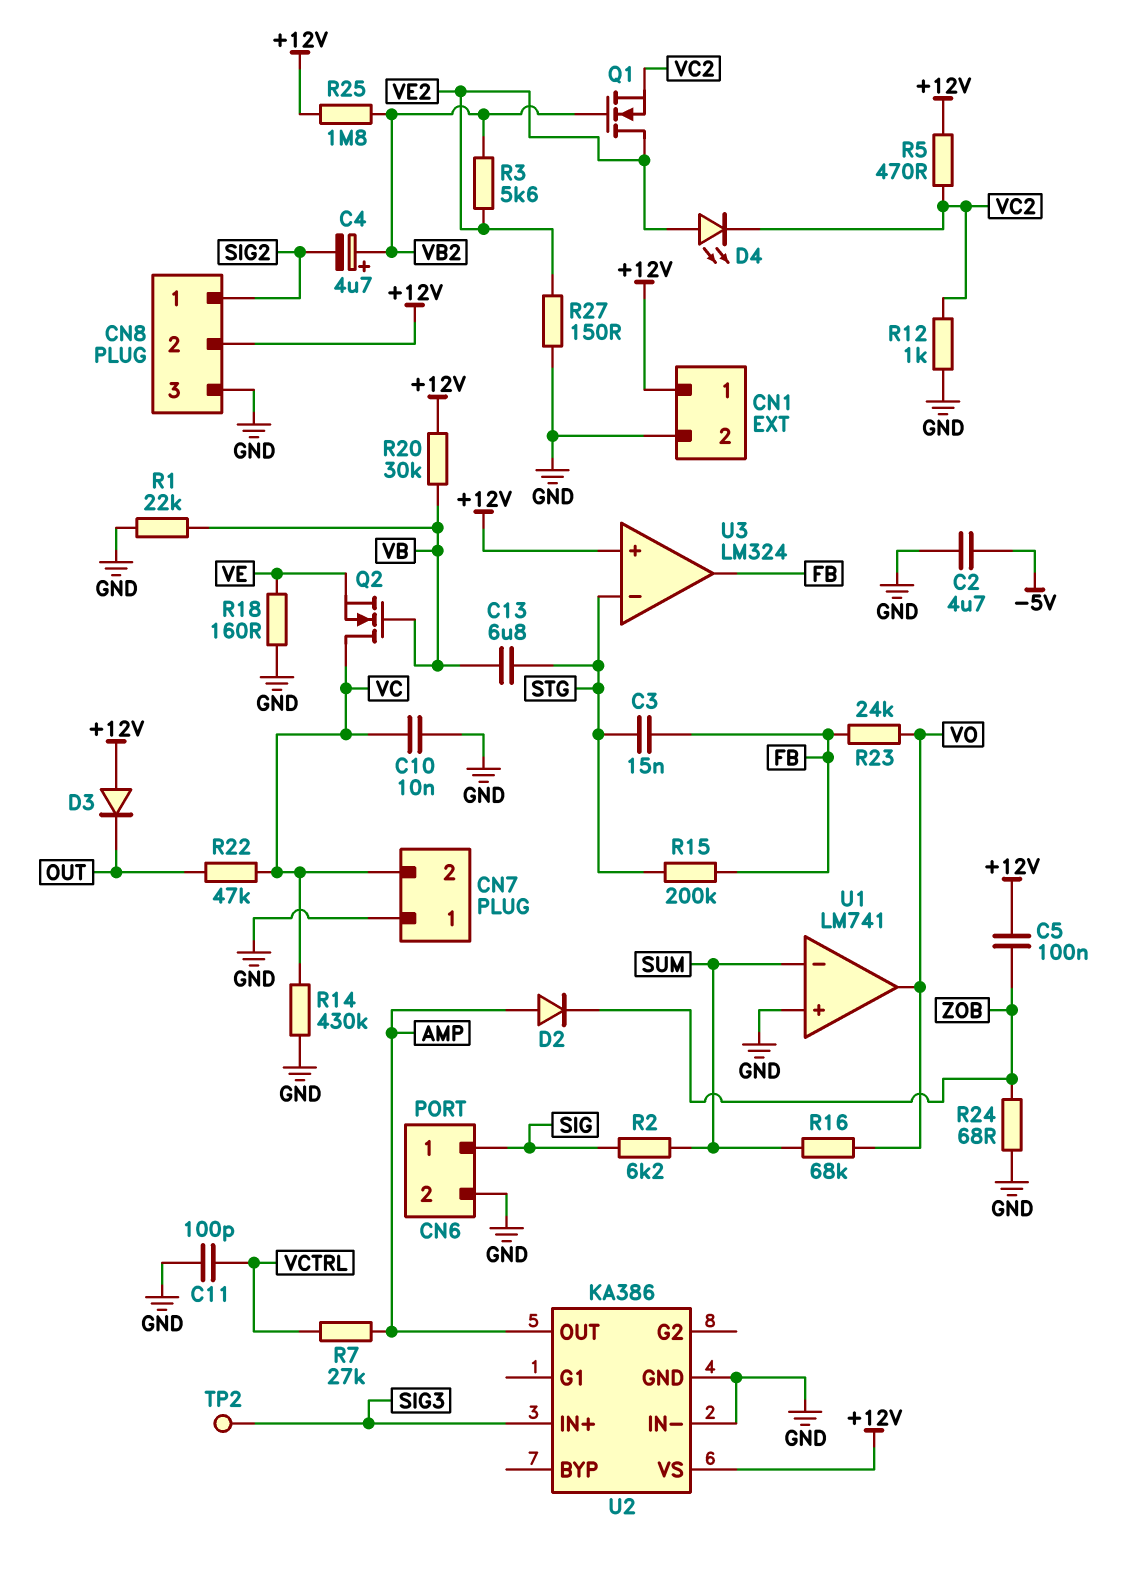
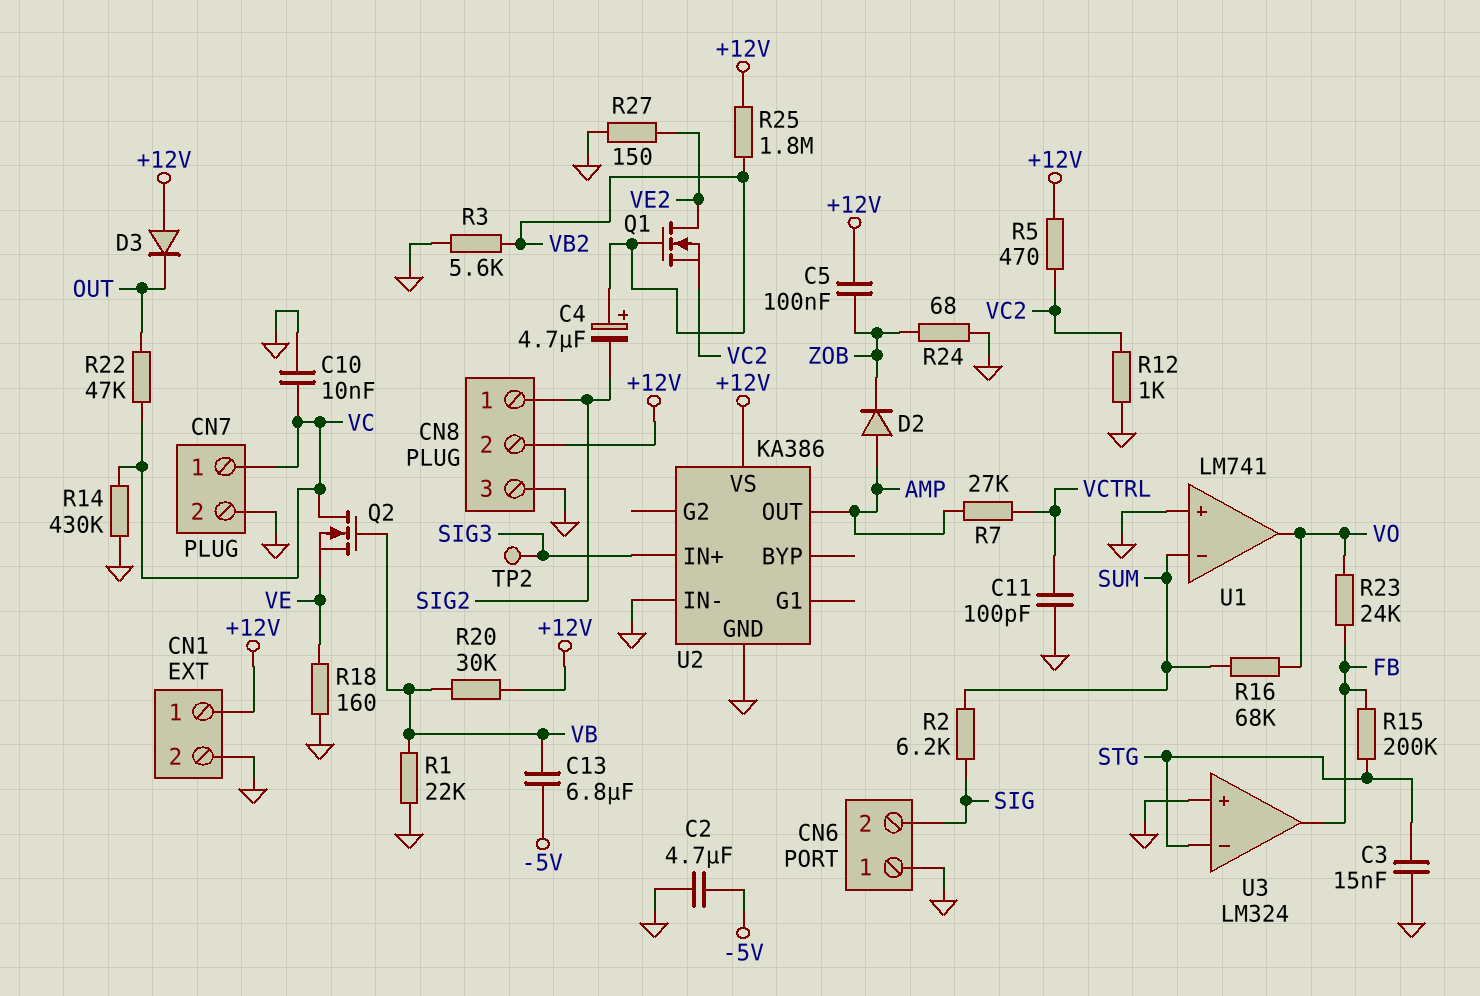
C3: 15nF (FB, STG) -> 15nF (GND, STG)
C13: 6.8uF (STG, VB) -> 6.8uF (-5V, VB)
CN6 pin 1: SIG -> GND
CN6 pin 2: GND -> SIG
CN7 pin 1: GND -> VC
CN7 pin 2: VC -> GND
D4: LED (A VE2, K VC2) -> none
R3: 5.6k (VB2, VE2) -> 5.6k (GND, VB2)
U3 pin in+: +12V -> GND

